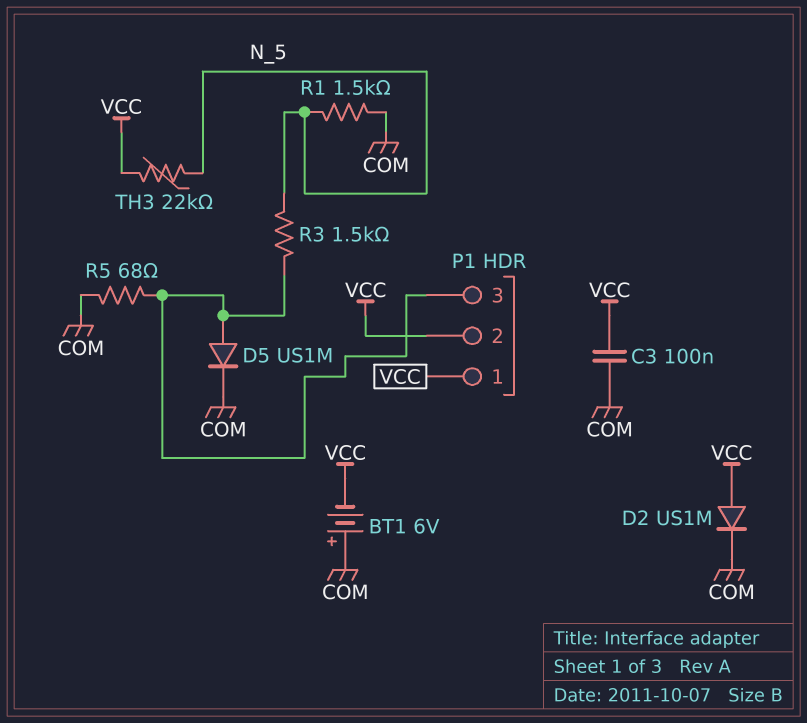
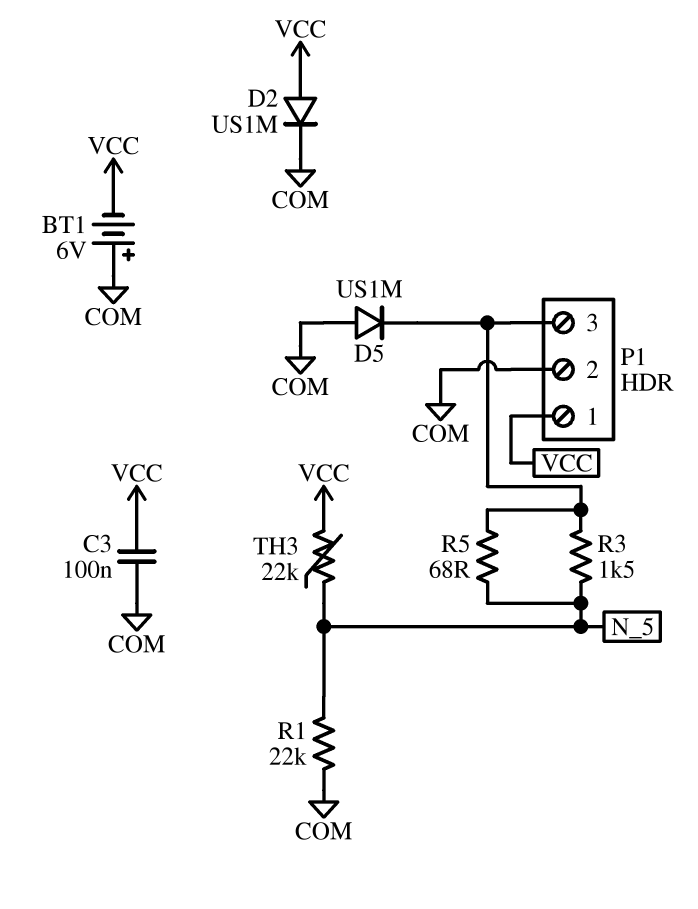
D5: diode US1M (A P1/3, K COM) -> diode US1M (A COM, K P1/3)
P1 pin 2: VCC -> COM
R1: 1.5k (COM, N_5) -> 22k (COM, N_5)
R5: 68 (COM, P1/3) -> 68 (N_5, P1/3)

